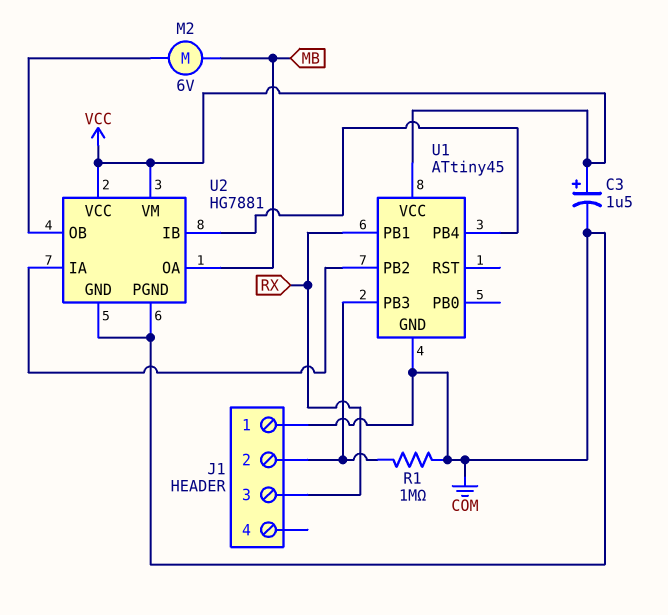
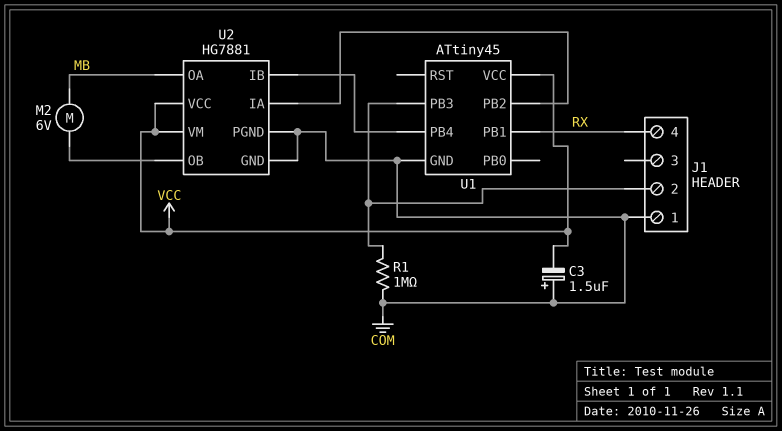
C3: 1.5uF (plus VCC, minus COM) -> 1.5uF (plus COM, minus VCC)
J1 pin 3: RX -> none
J1 pin 4: none -> RX

